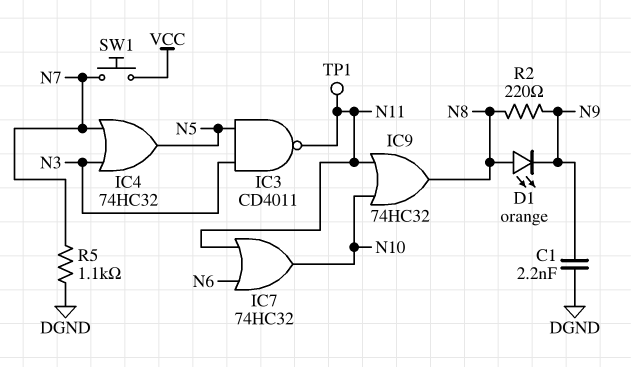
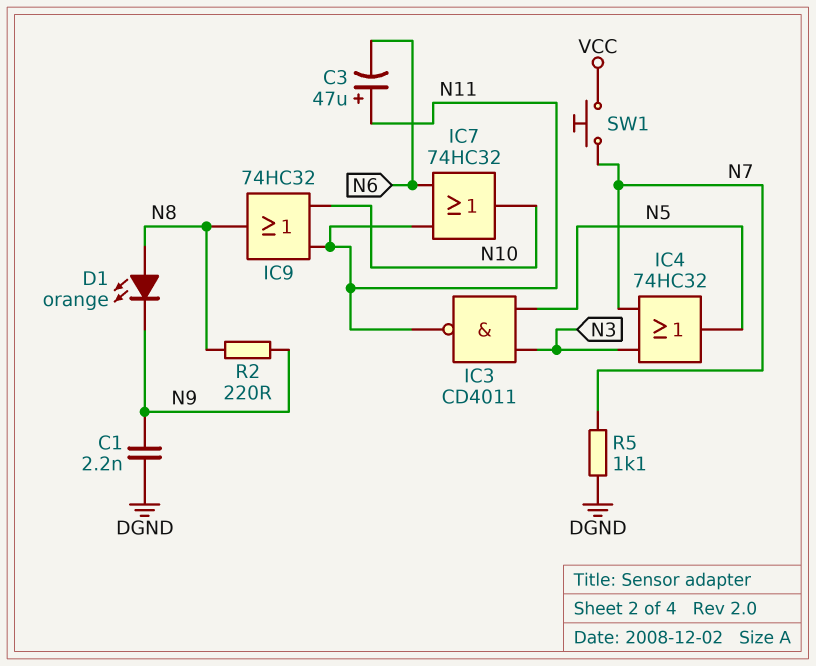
C3: none -> 47uF (plus N11, minus N6)
TP1: test point (N11) -> none

